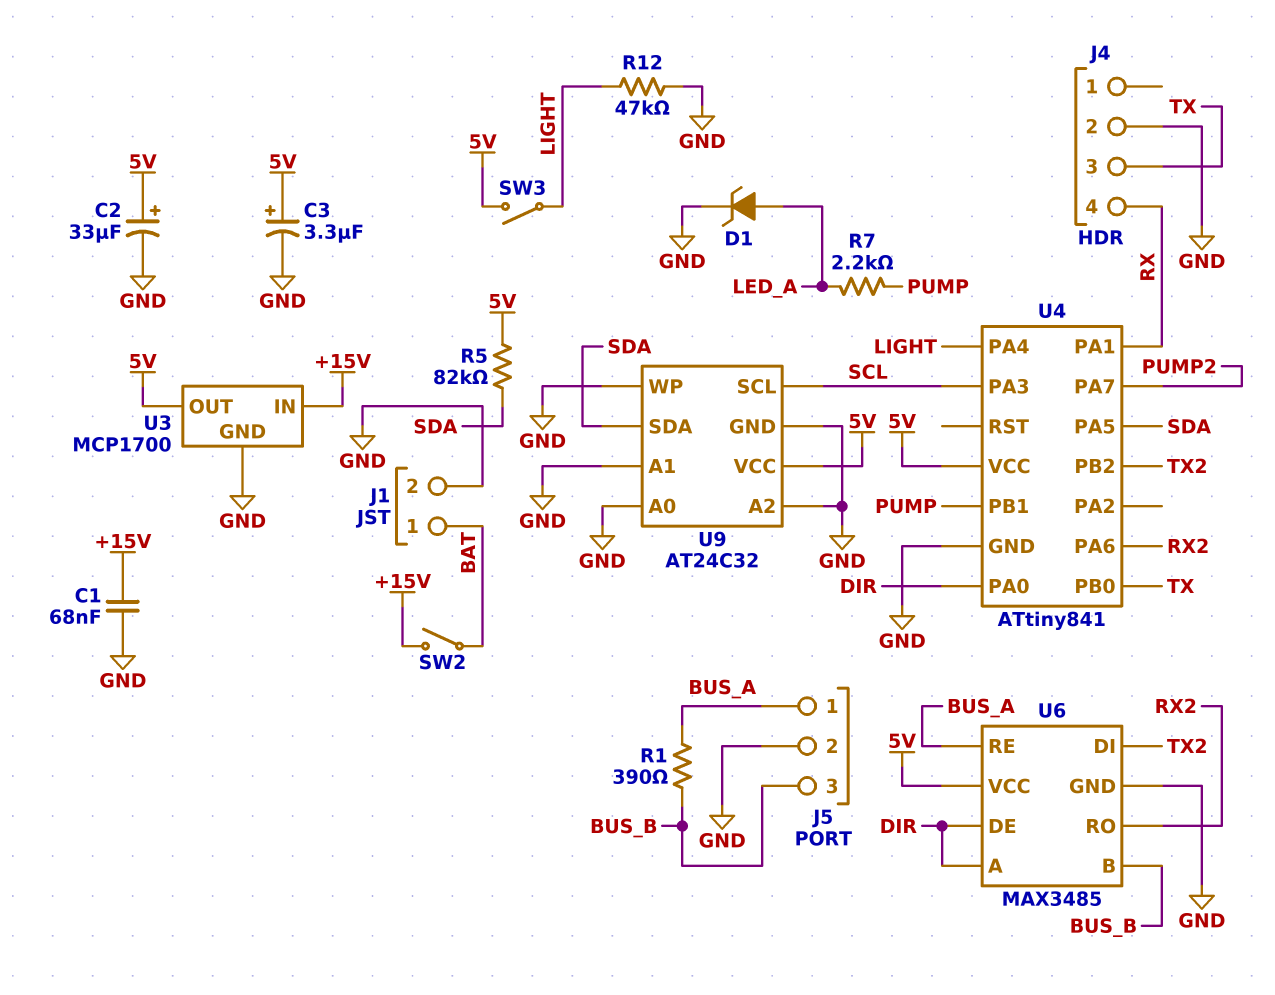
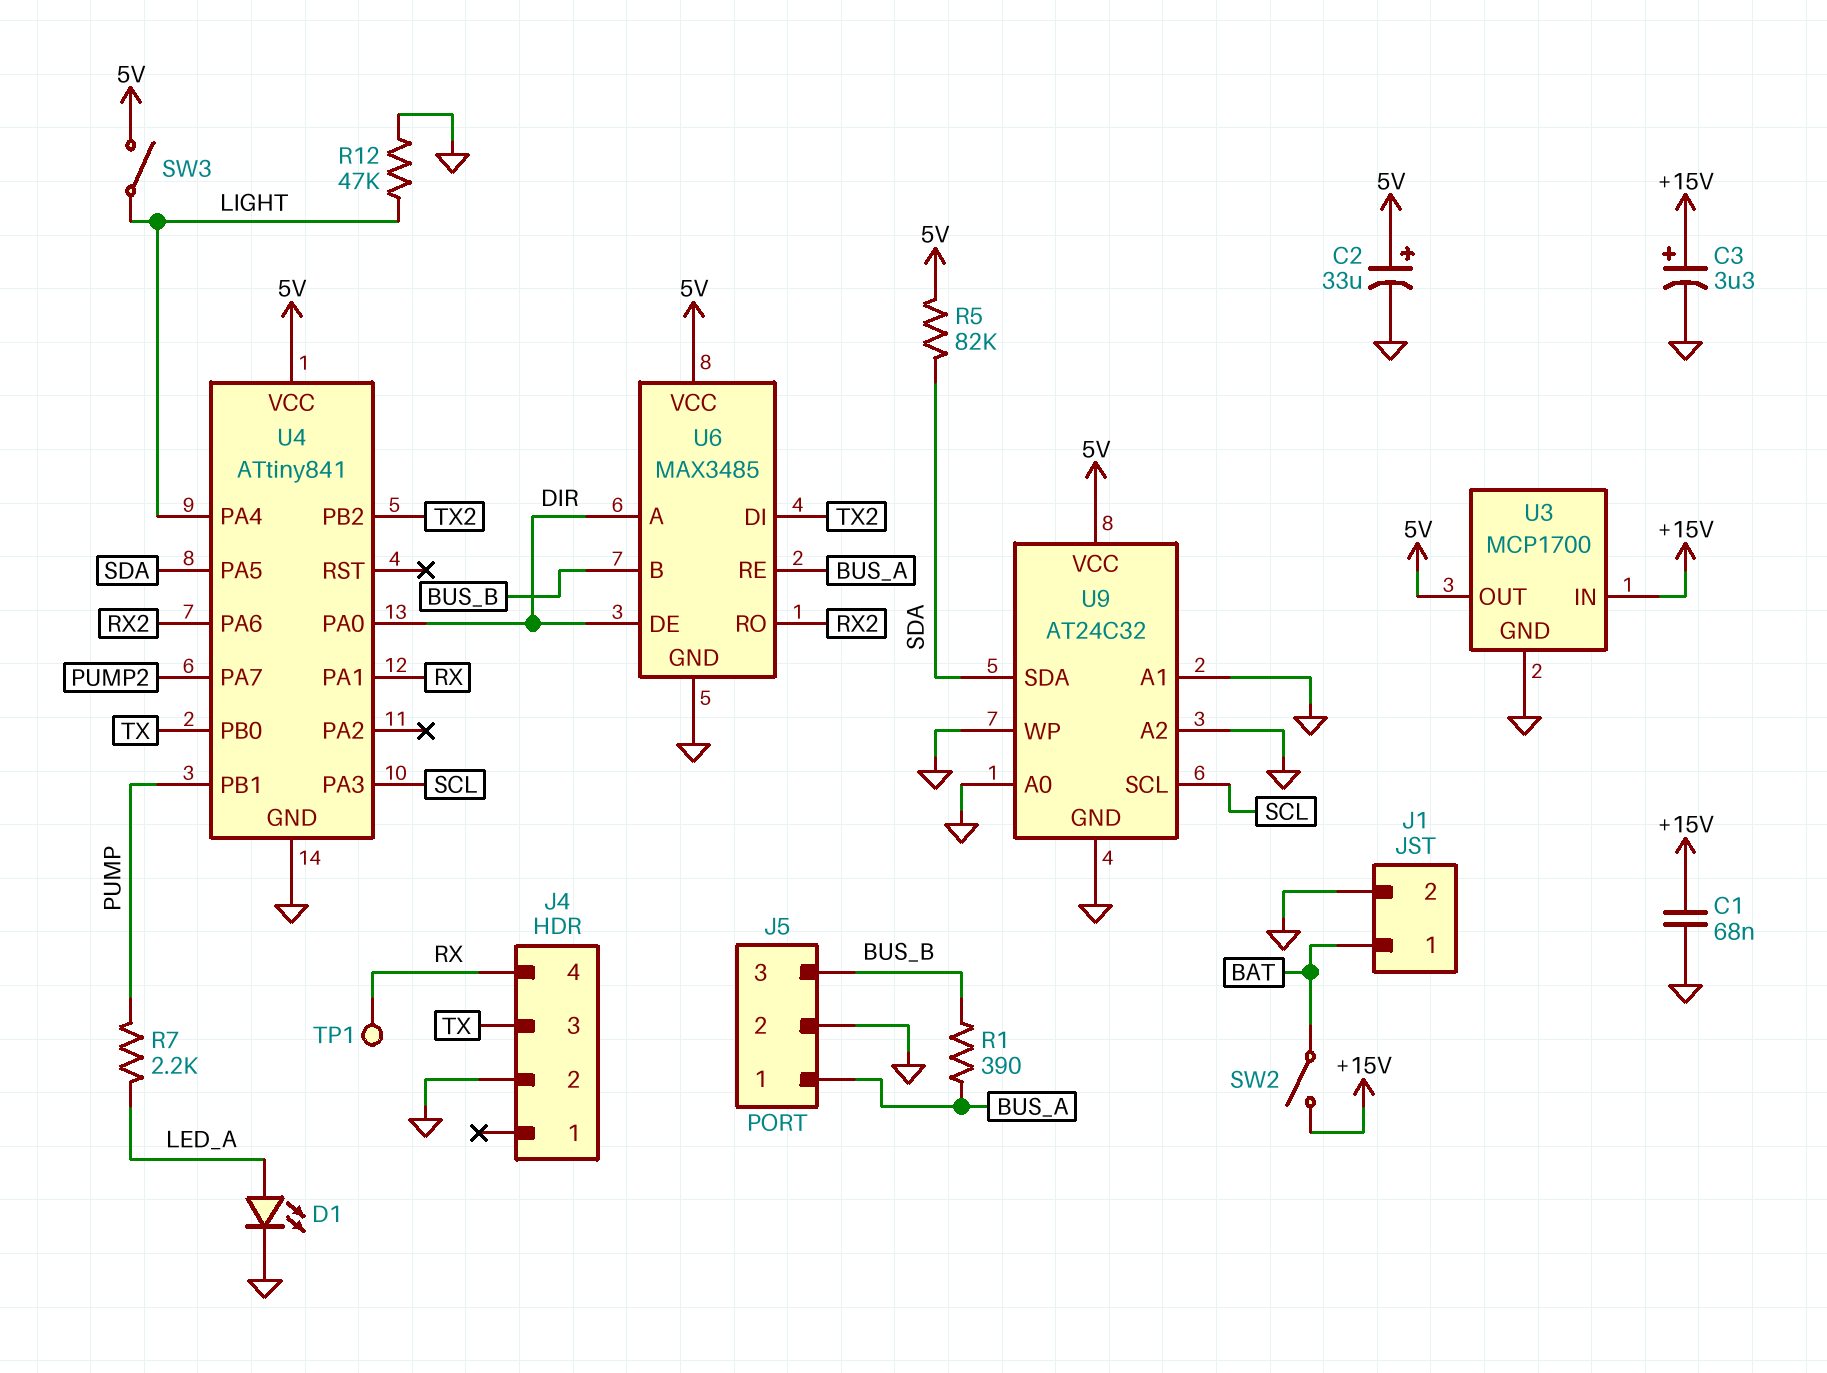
C3: 3.3uF (plus 5V, minus GND) -> 3.3uF (plus +15V, minus GND)
D1: zener (A LED_A, K GND) -> LED (A LED_A, K GND)
TP1: none -> test point (RX)

